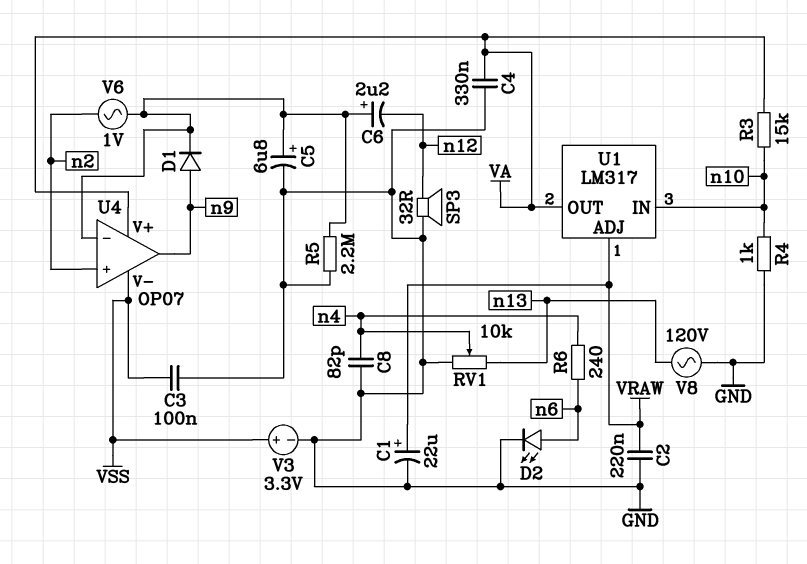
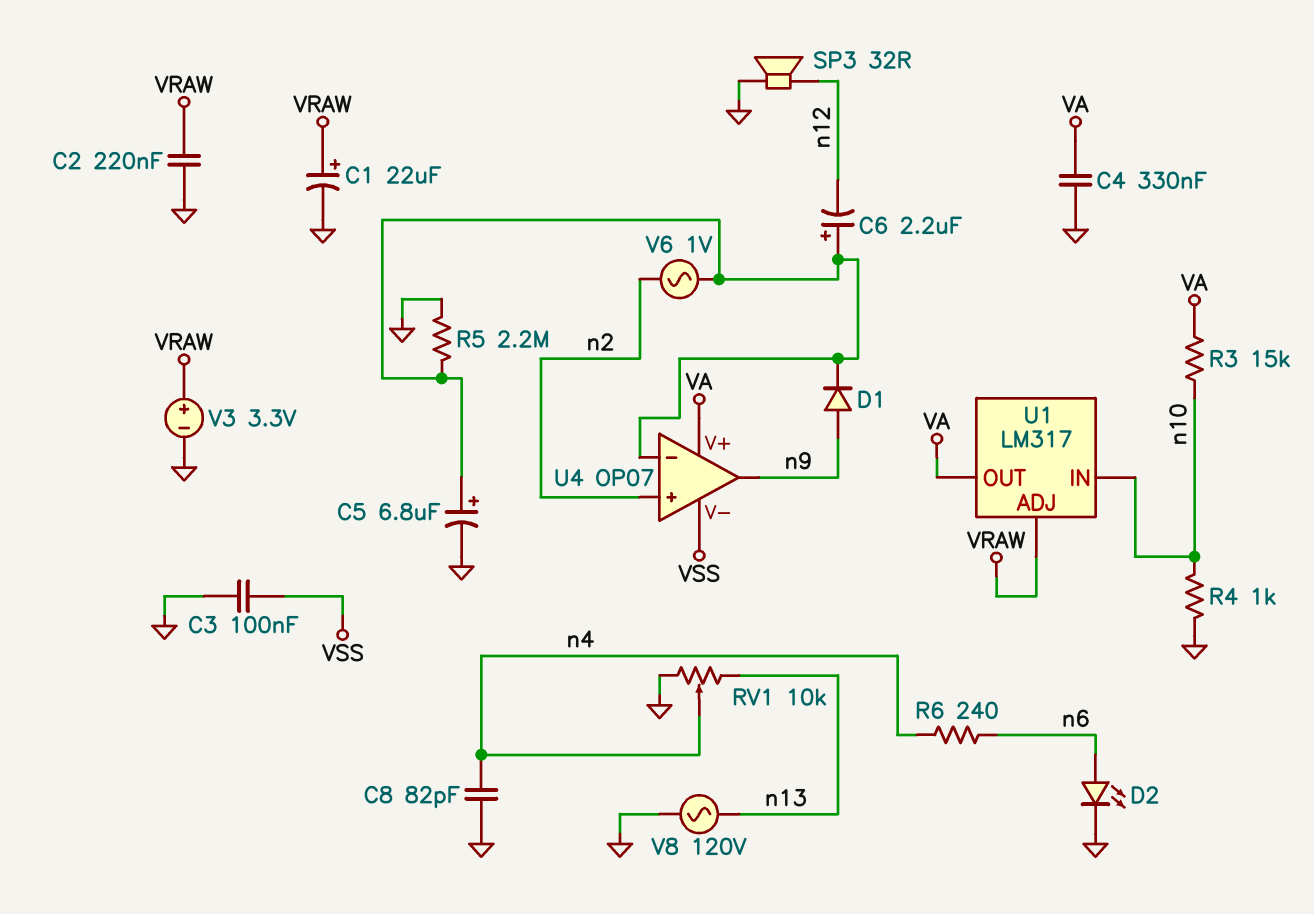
V3: 3.3V (plus VSS, minus GND) -> 3.3V (plus VRAW, minus GND)

